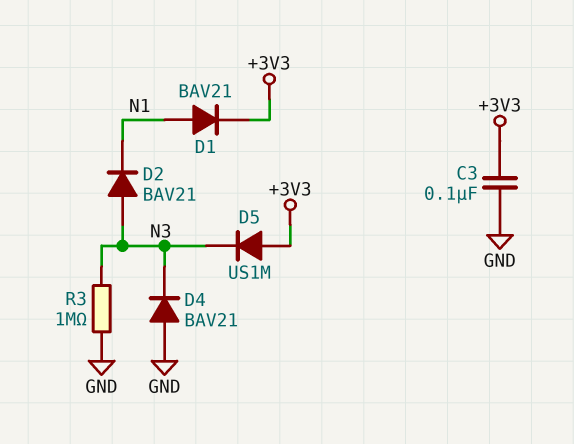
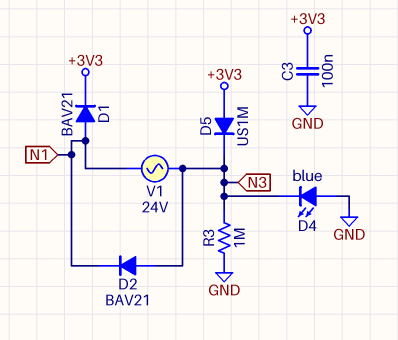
D4: diode BAV21 (A GND, K N3) -> LED blue (A GND, K N3)
V1: none -> AC 24V (N1, N3)

